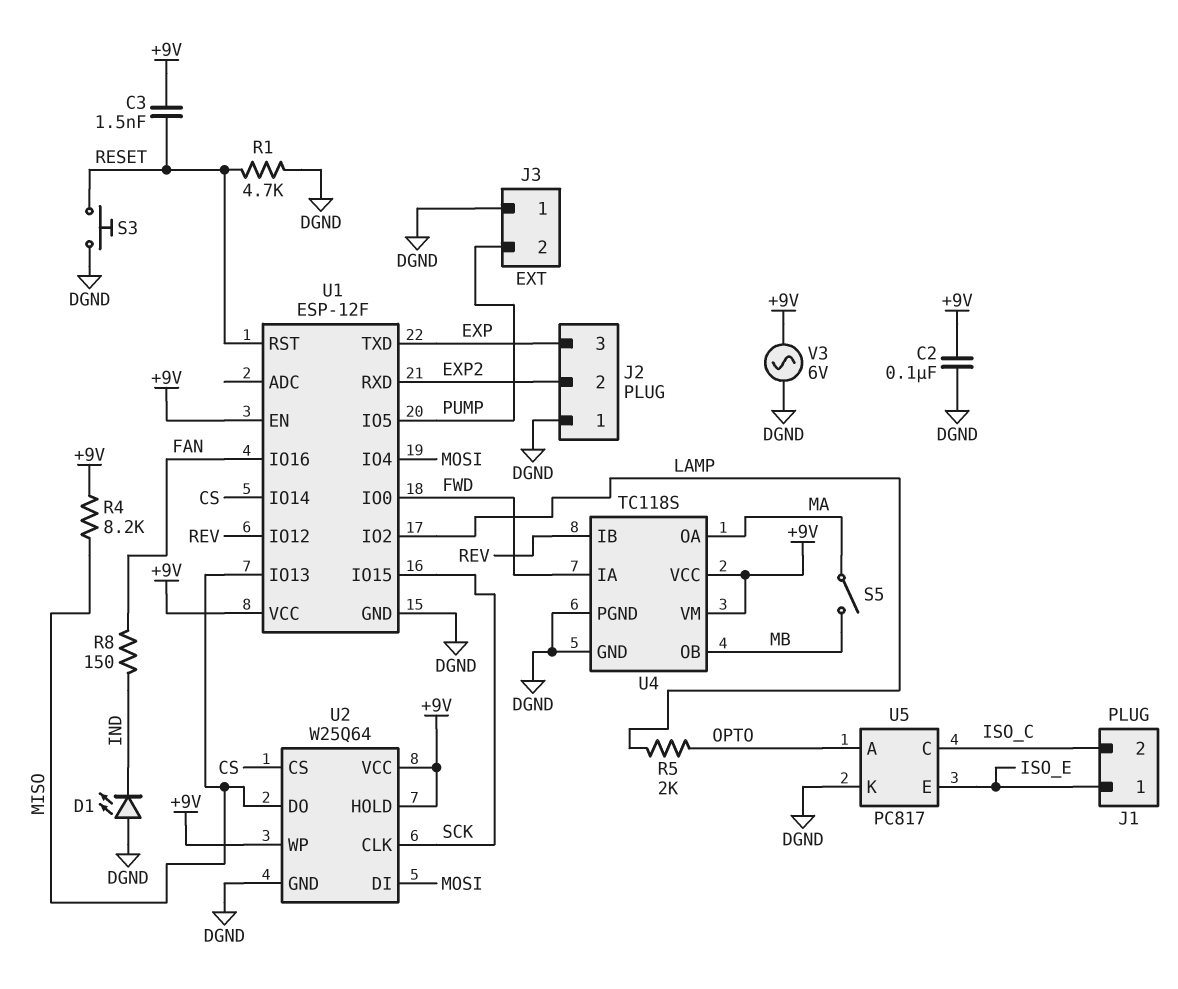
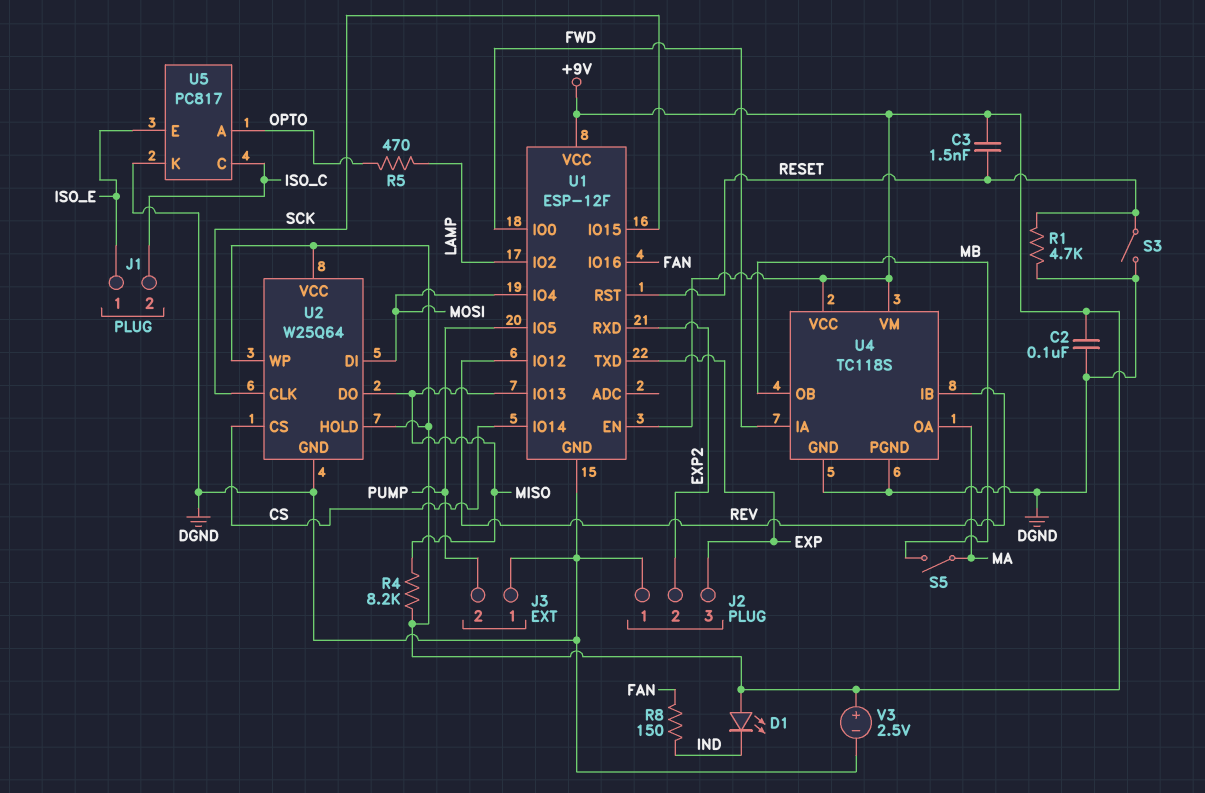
D1: LED (A DGND, K IND) -> LED (A +9V, K IND)
R5: 2k (LAMP, OPTO) -> 470 (LAMP, OPTO)
S3: button (DGND, RESET) -> switch (DGND, RESET)
V3: AC 6V (+9V, DGND) -> 2.5V (plus +9V, minus DGND)

